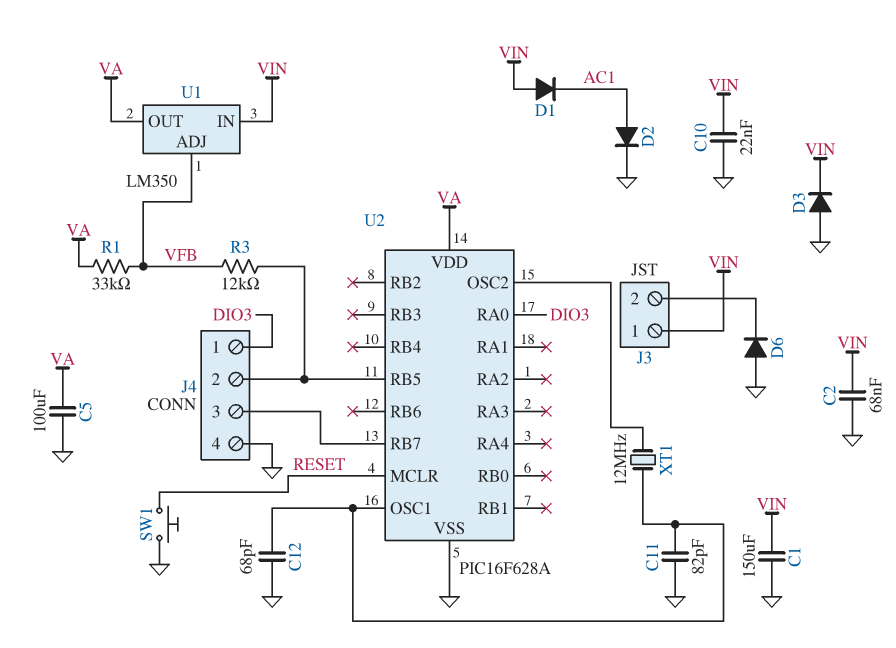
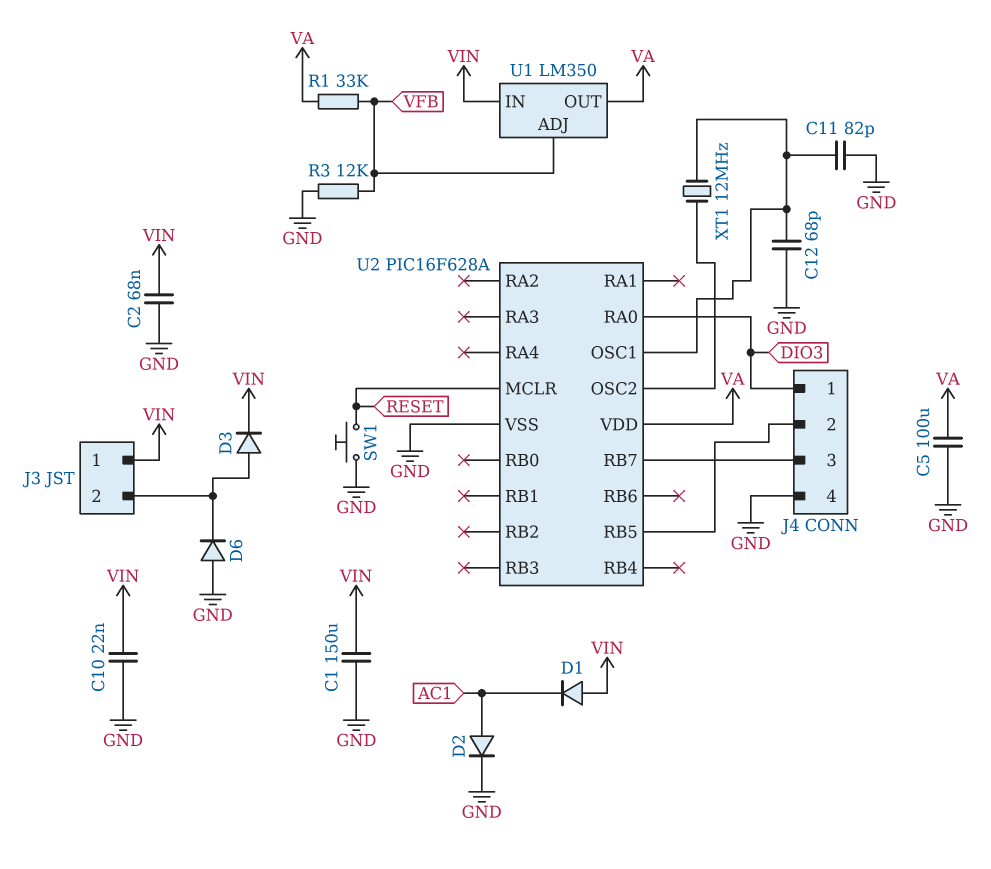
D3: diode (A GND, K VIN) -> diode (A J3/2, K VIN)
R3: 12k (J4/2, VFB) -> 12k (GND, VFB)

